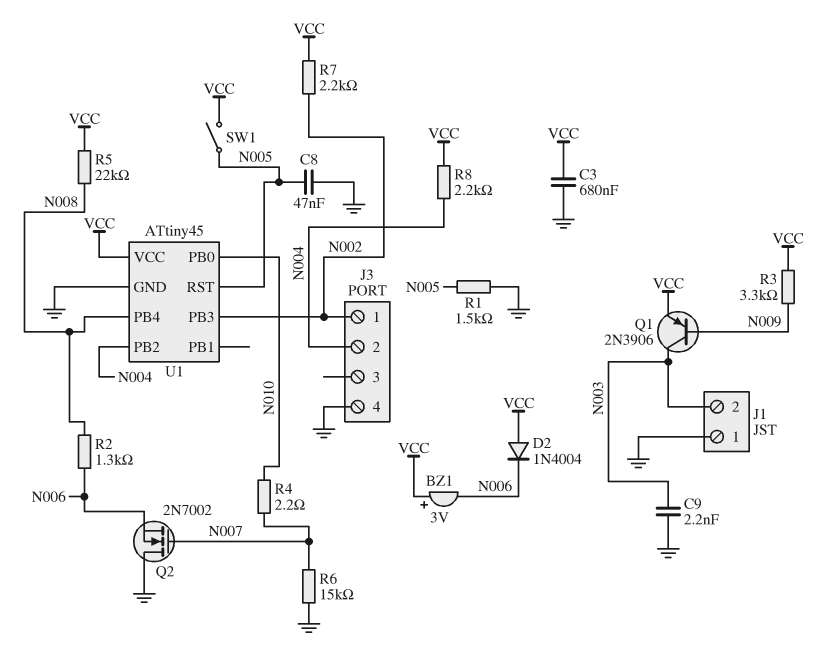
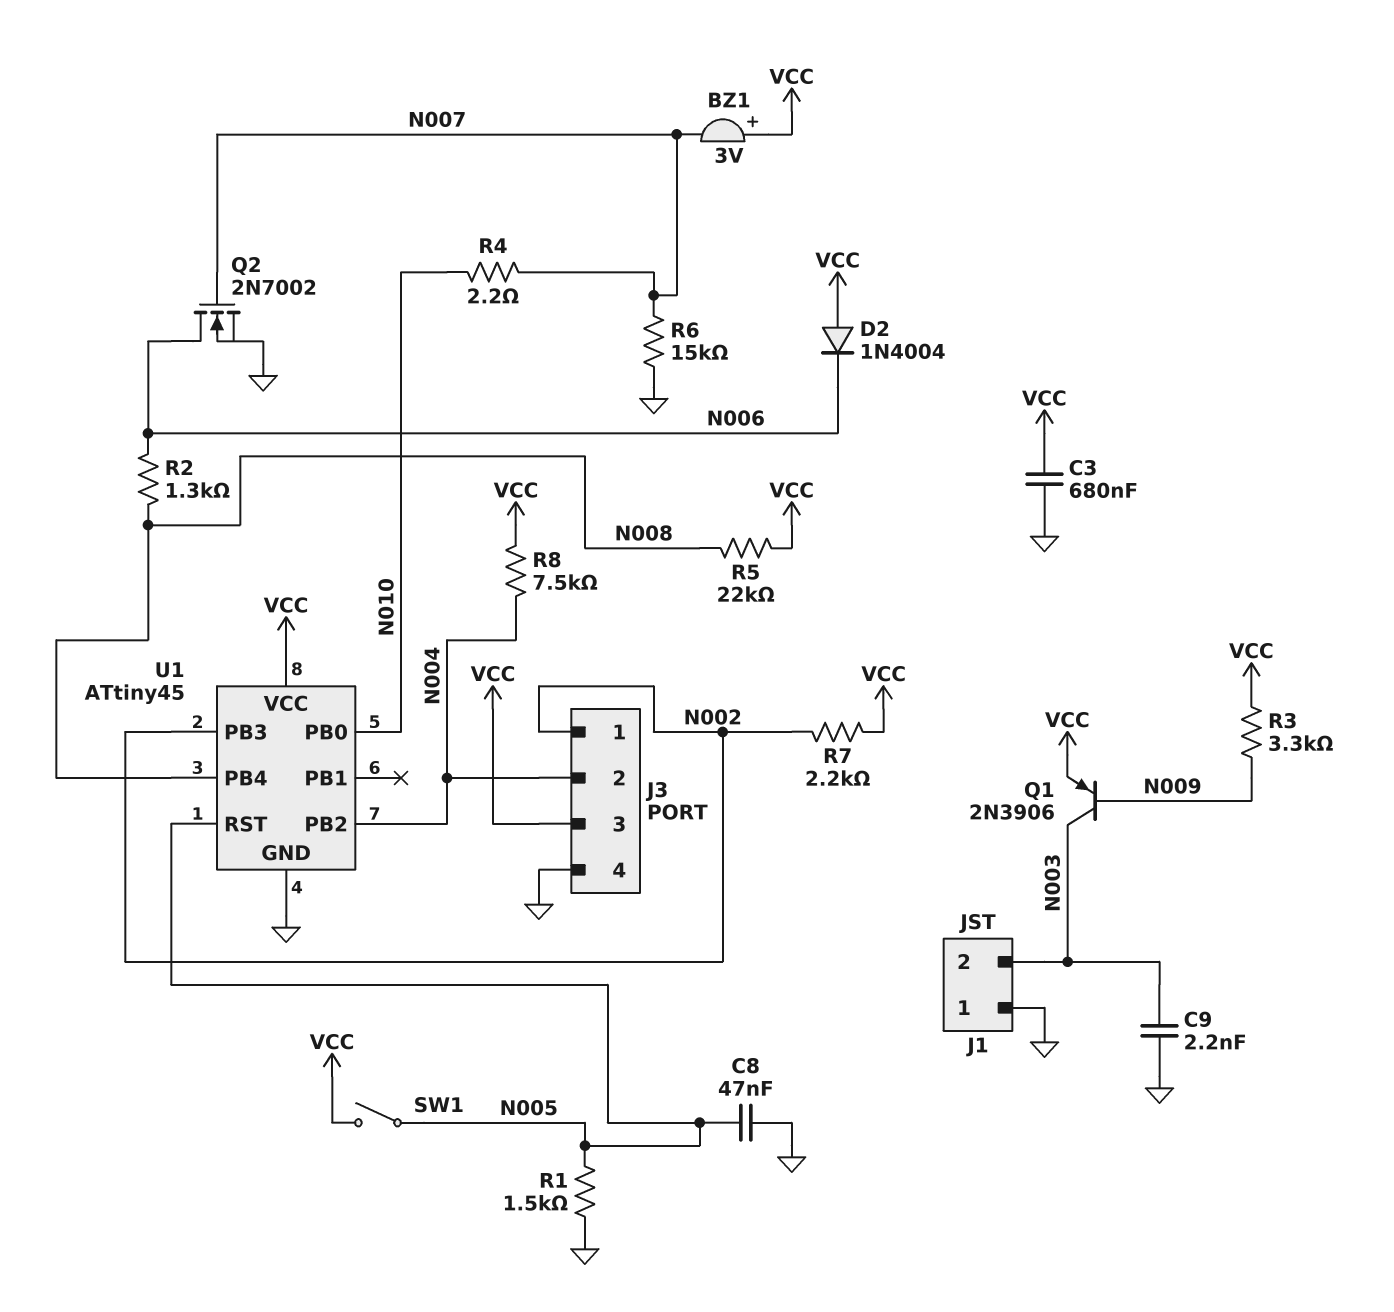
BZ1: buzzer 3V (plus VCC, minus N006) -> buzzer 3V (plus VCC, minus N007)
J3 pin 3: none -> VCC
Q2: NMOS 2N7002 (G N007, D GND, S N006) -> NMOS 2N7002 (G N007, D N006, S GND)
R8: 2.2k (N004, VCC) -> 7.5k (N004, VCC)

